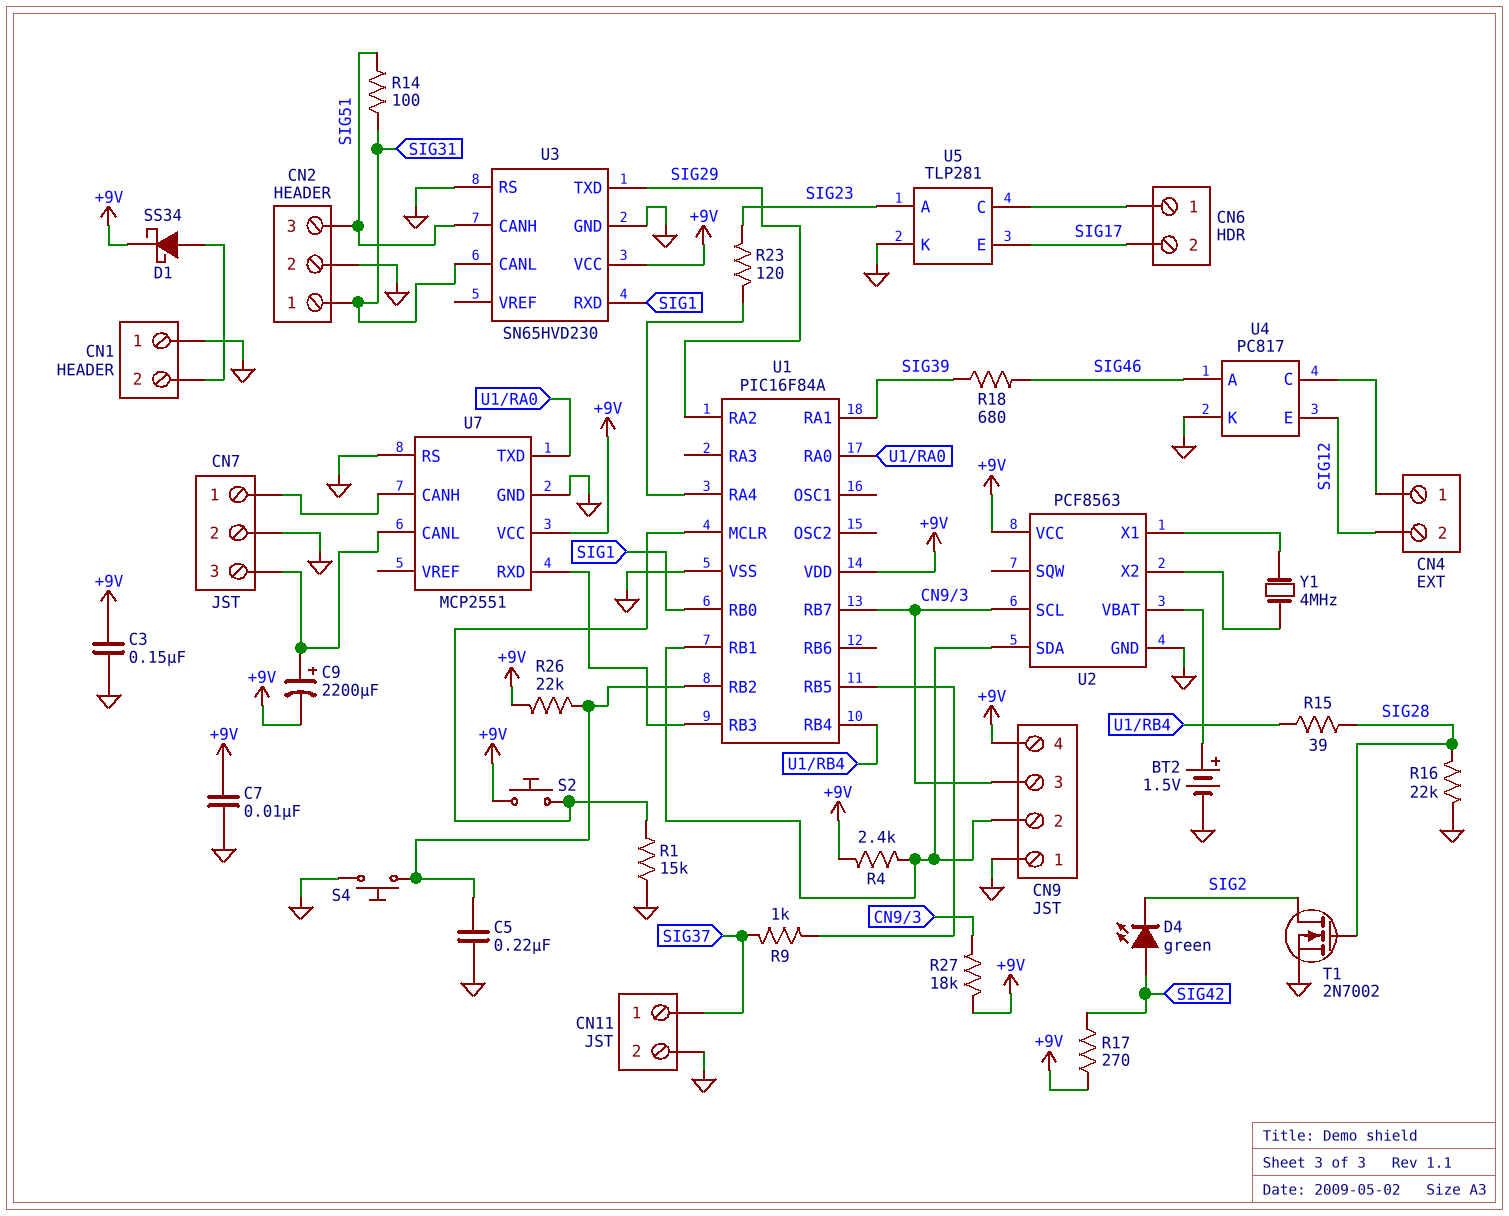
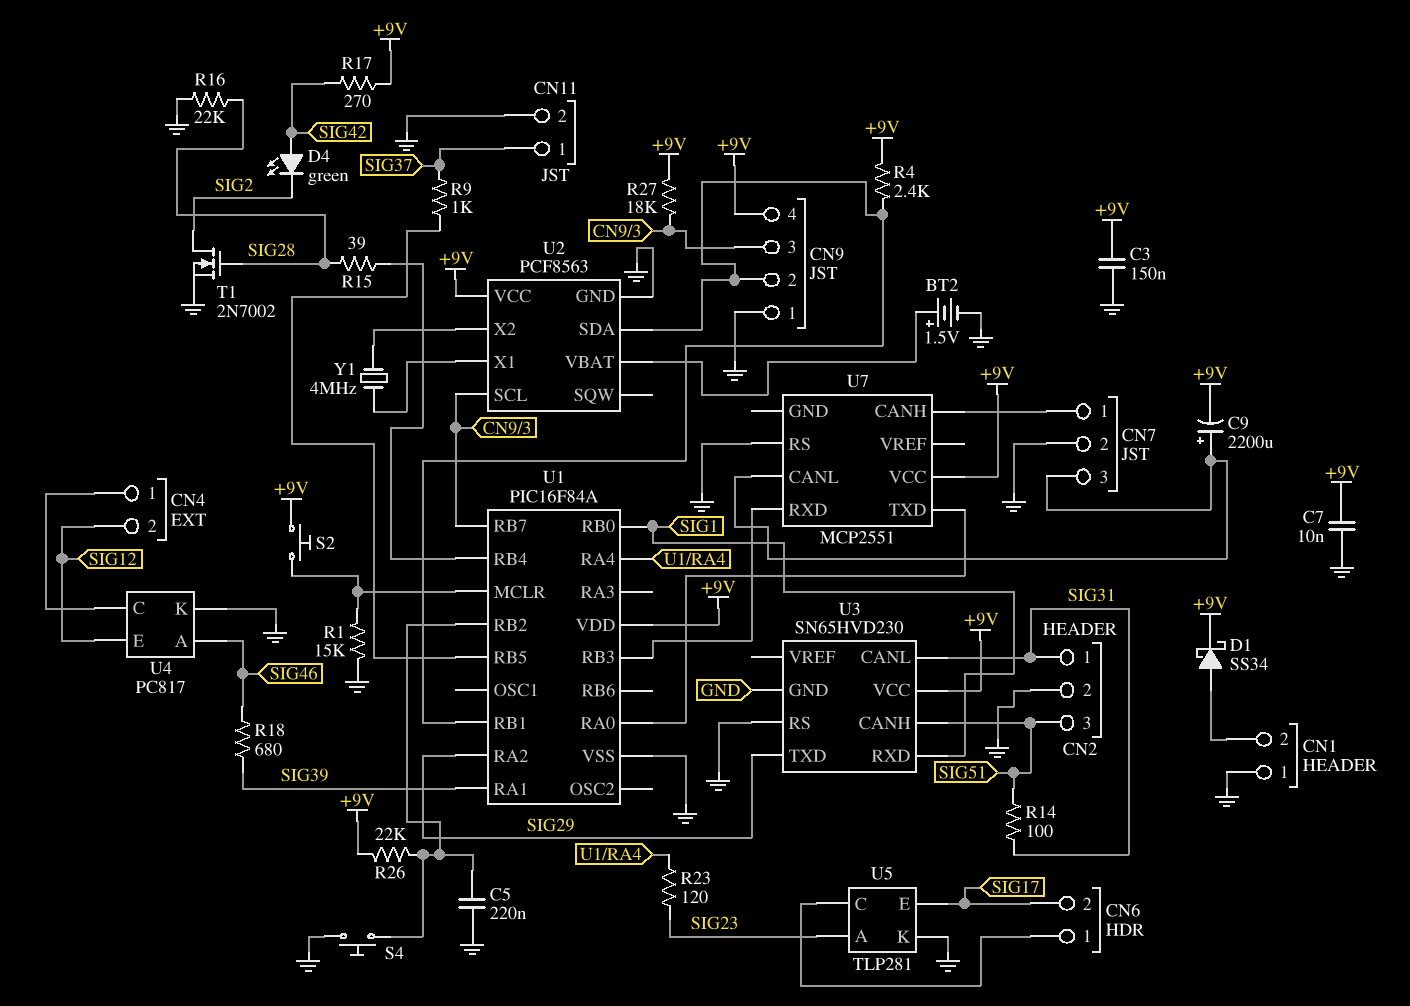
U7 pin GND: GND -> none

